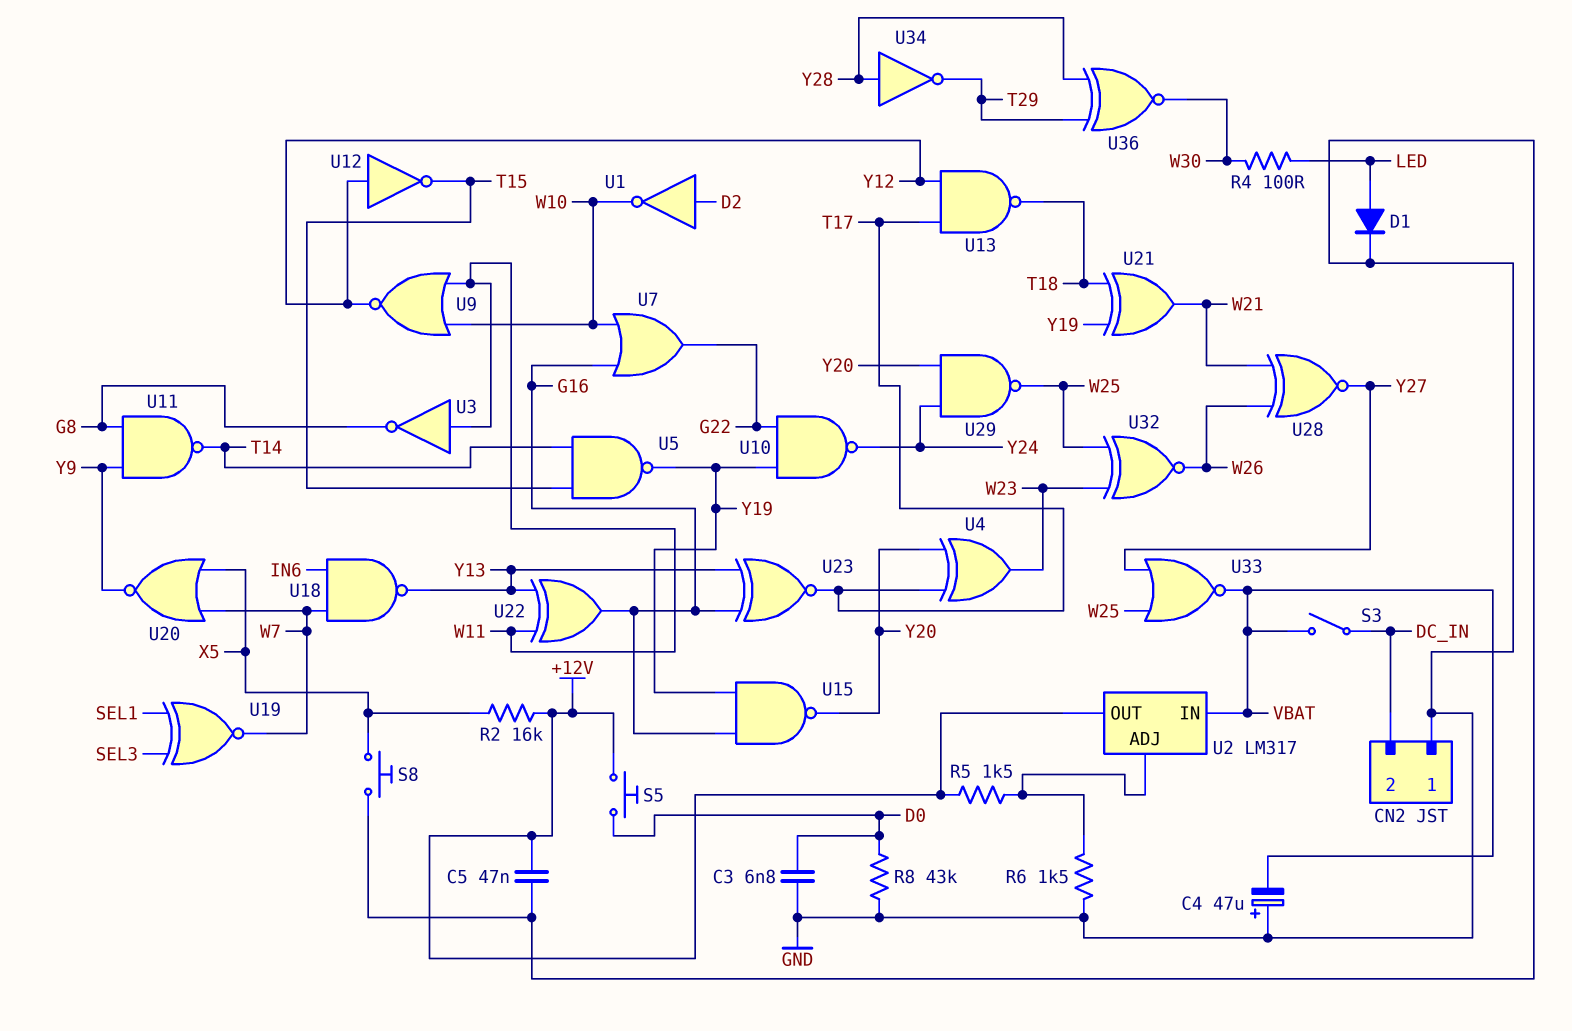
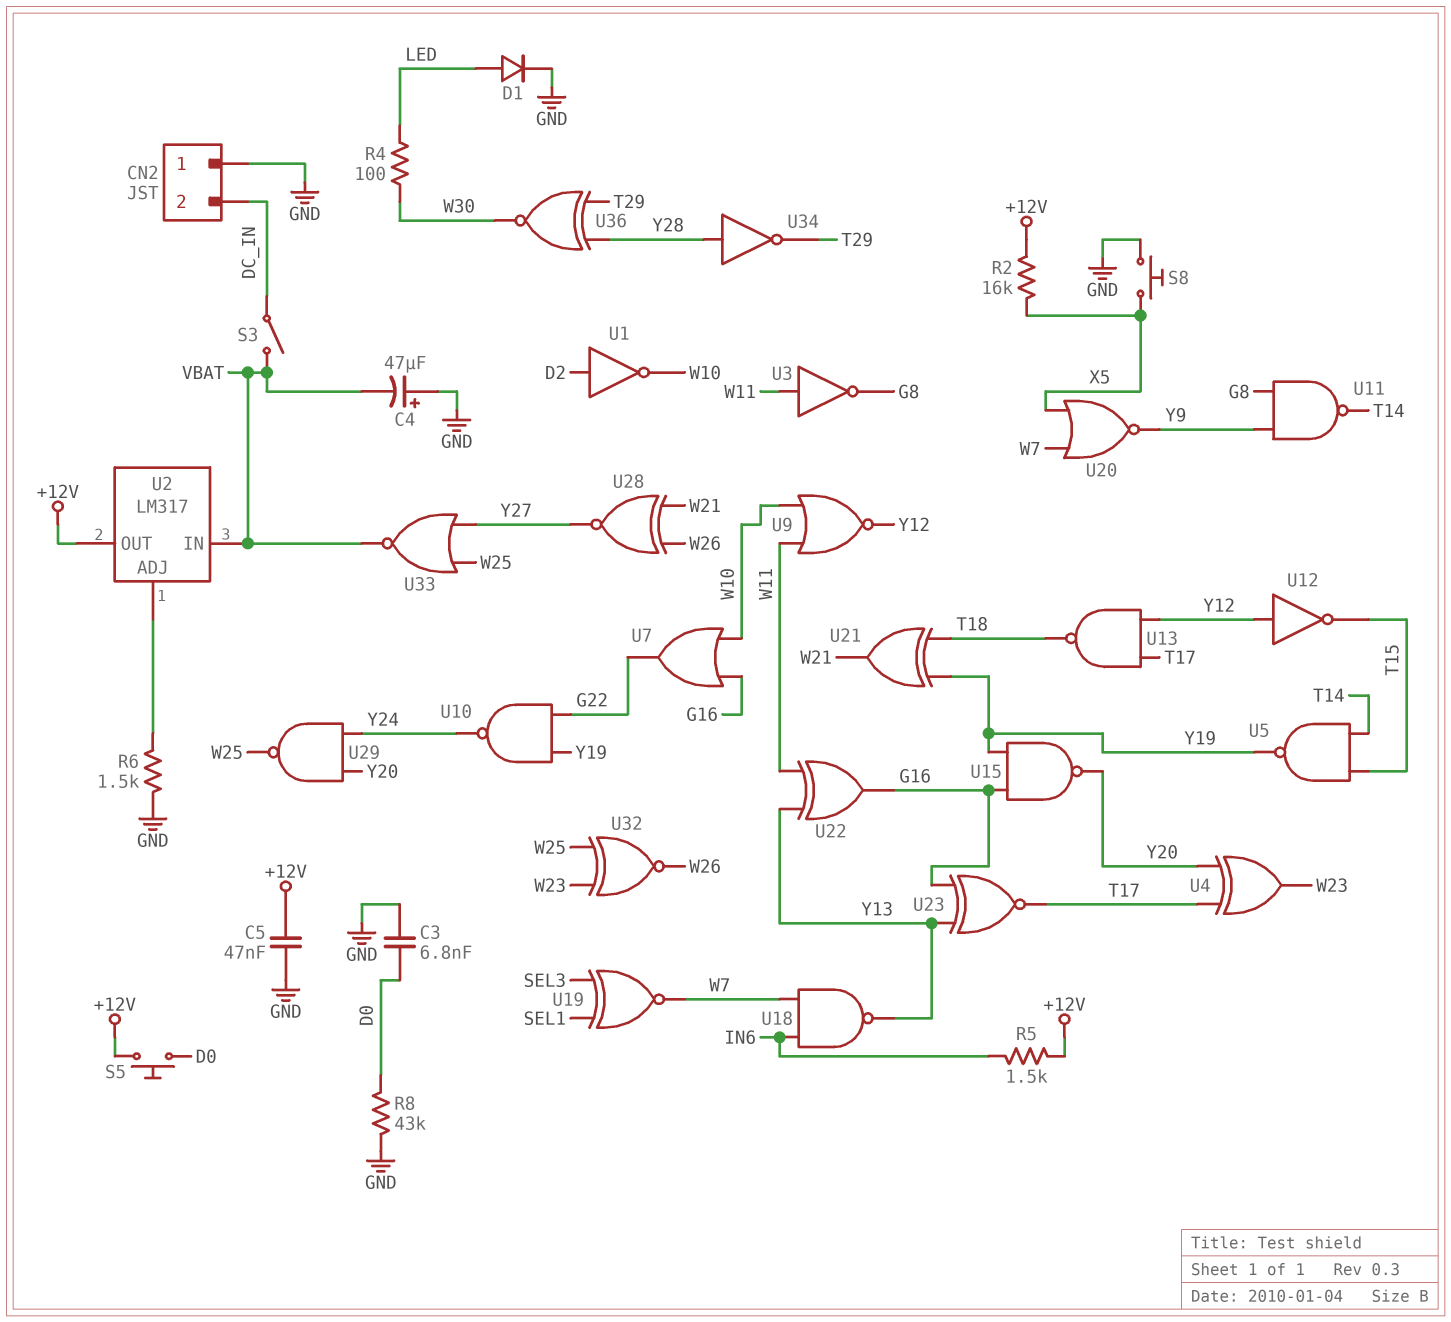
R5: 1.5k (+12V, U2/ADJ) -> 1.5k (+12V, IN6)

